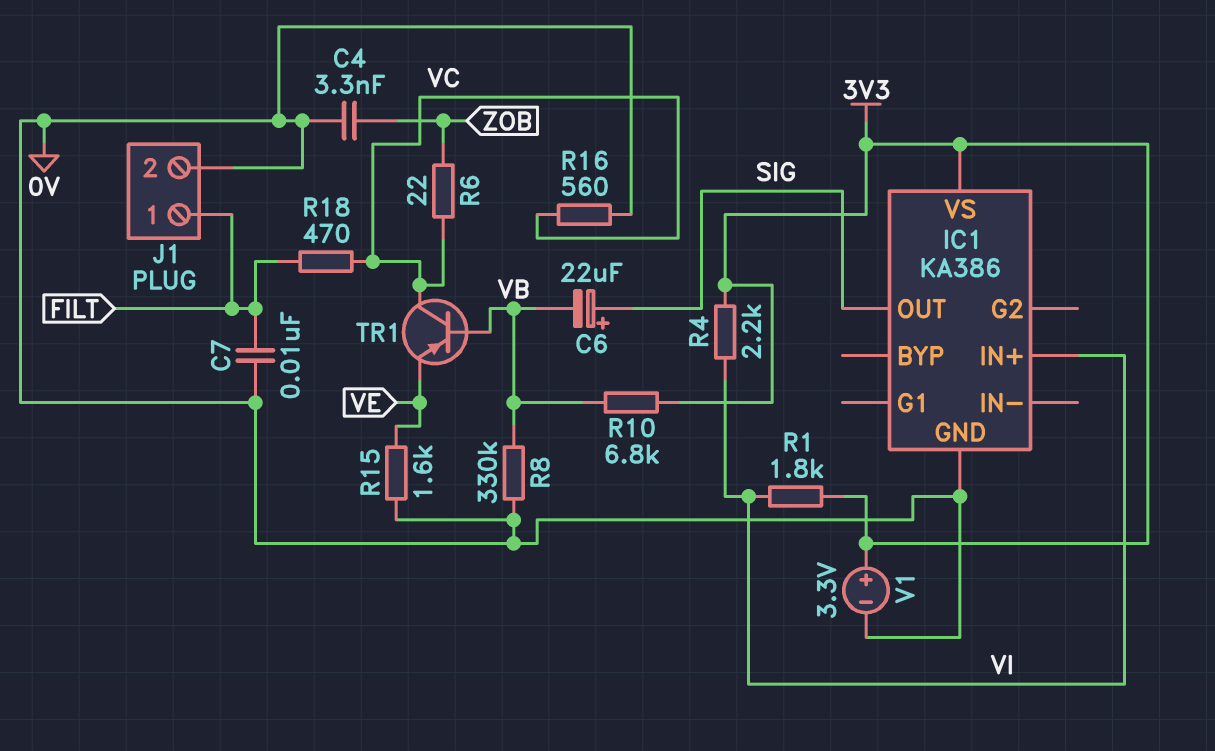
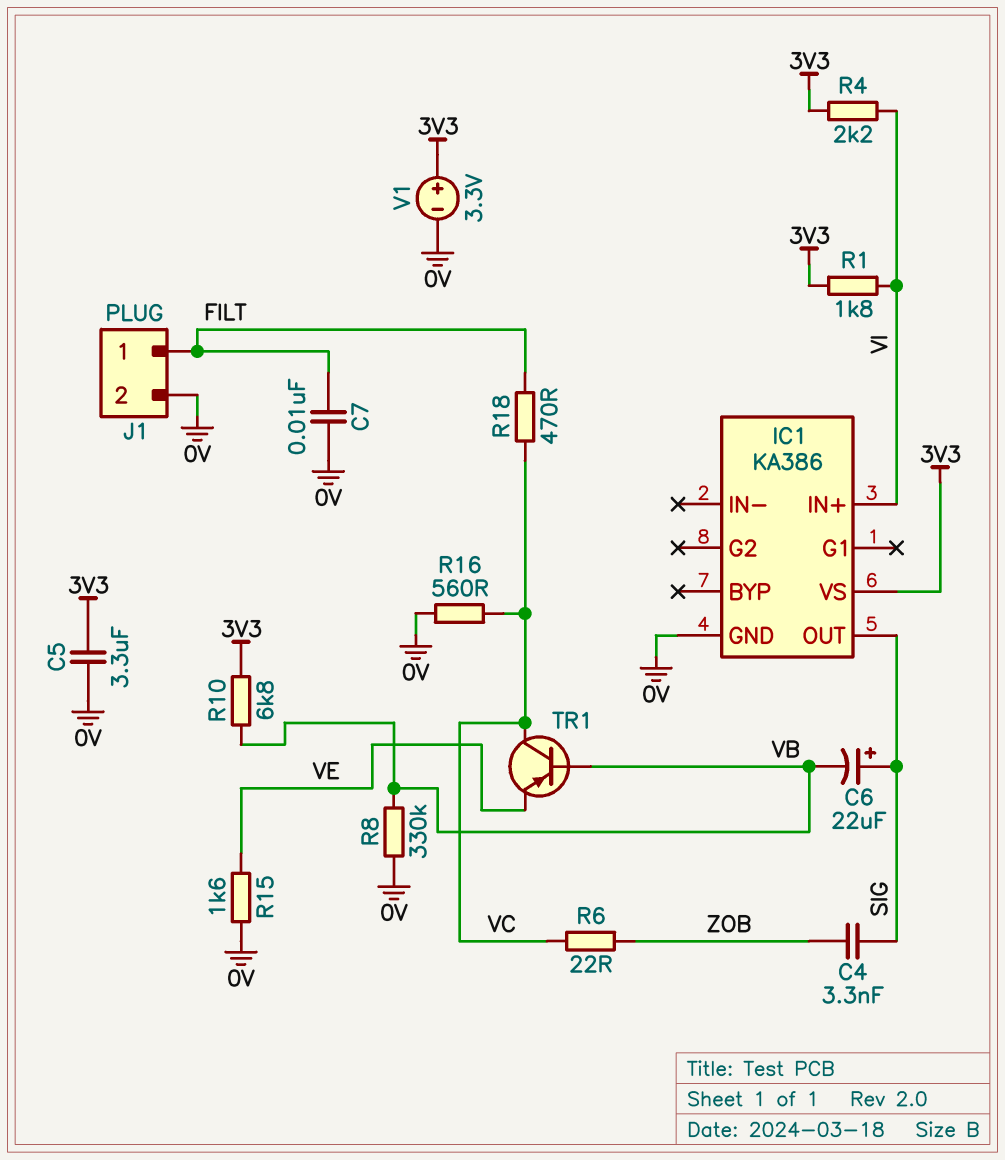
C4: 3.3nF (0V, ZOB) -> 3.3nF (SIG, ZOB)
C5: none -> 3.3uF (0V, 3V3)

